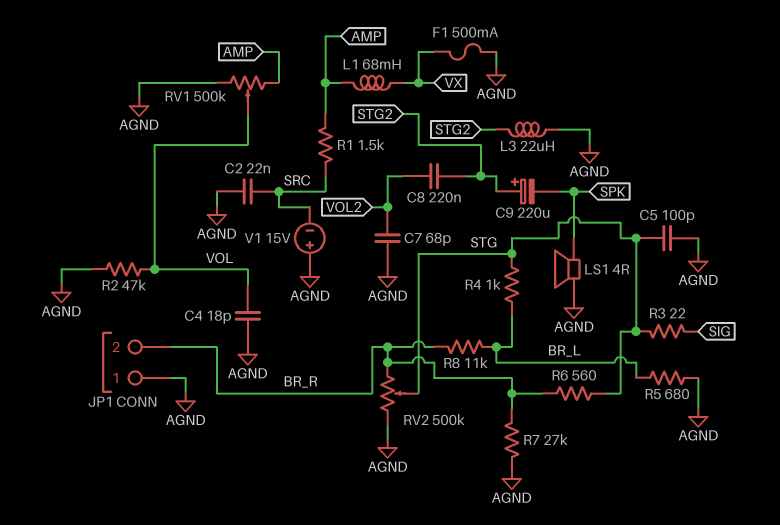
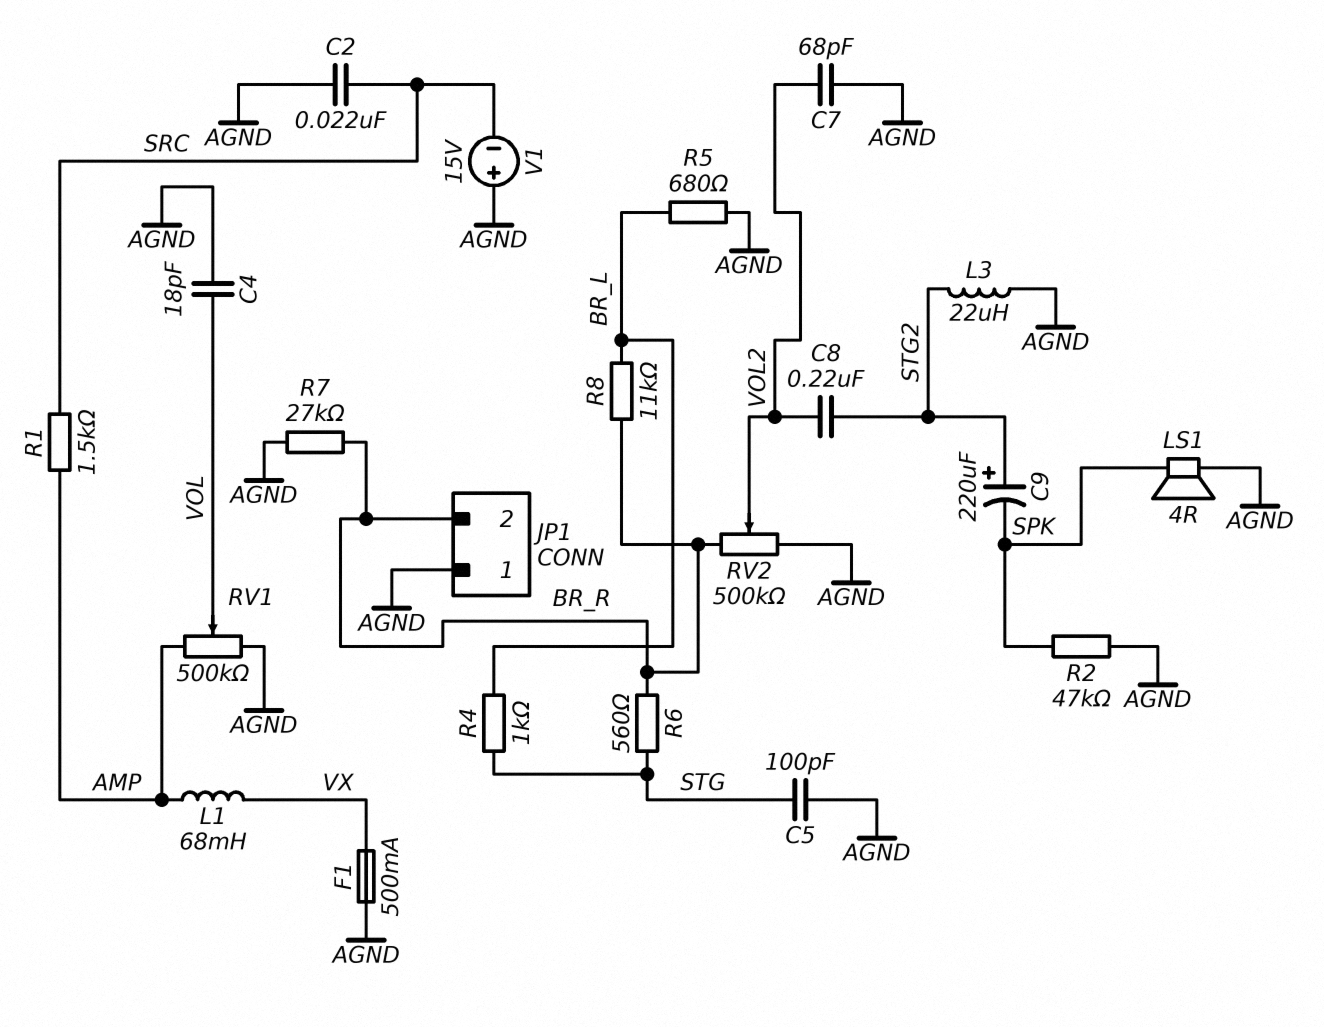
R2: 47k (AGND, VOL) -> 47k (AGND, SPK)
R3: 22 (SIG, STG) -> none
RV2: 500k (AGND, BR_R, wiper STG) -> 500k (AGND, BR_R, wiper VOL2)

